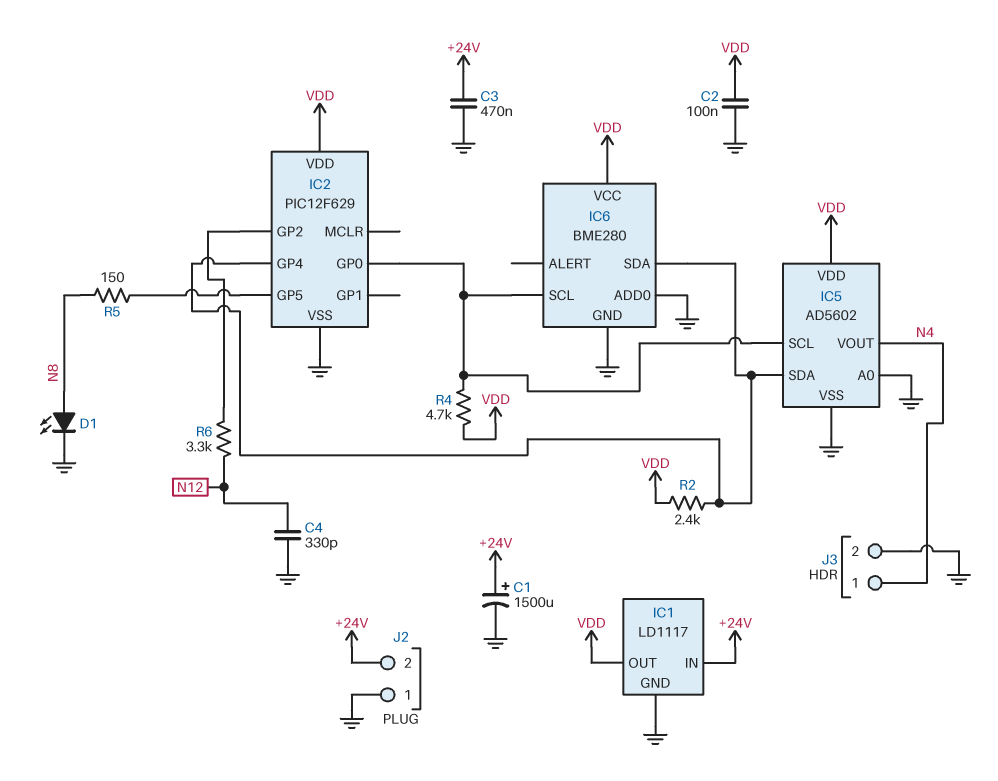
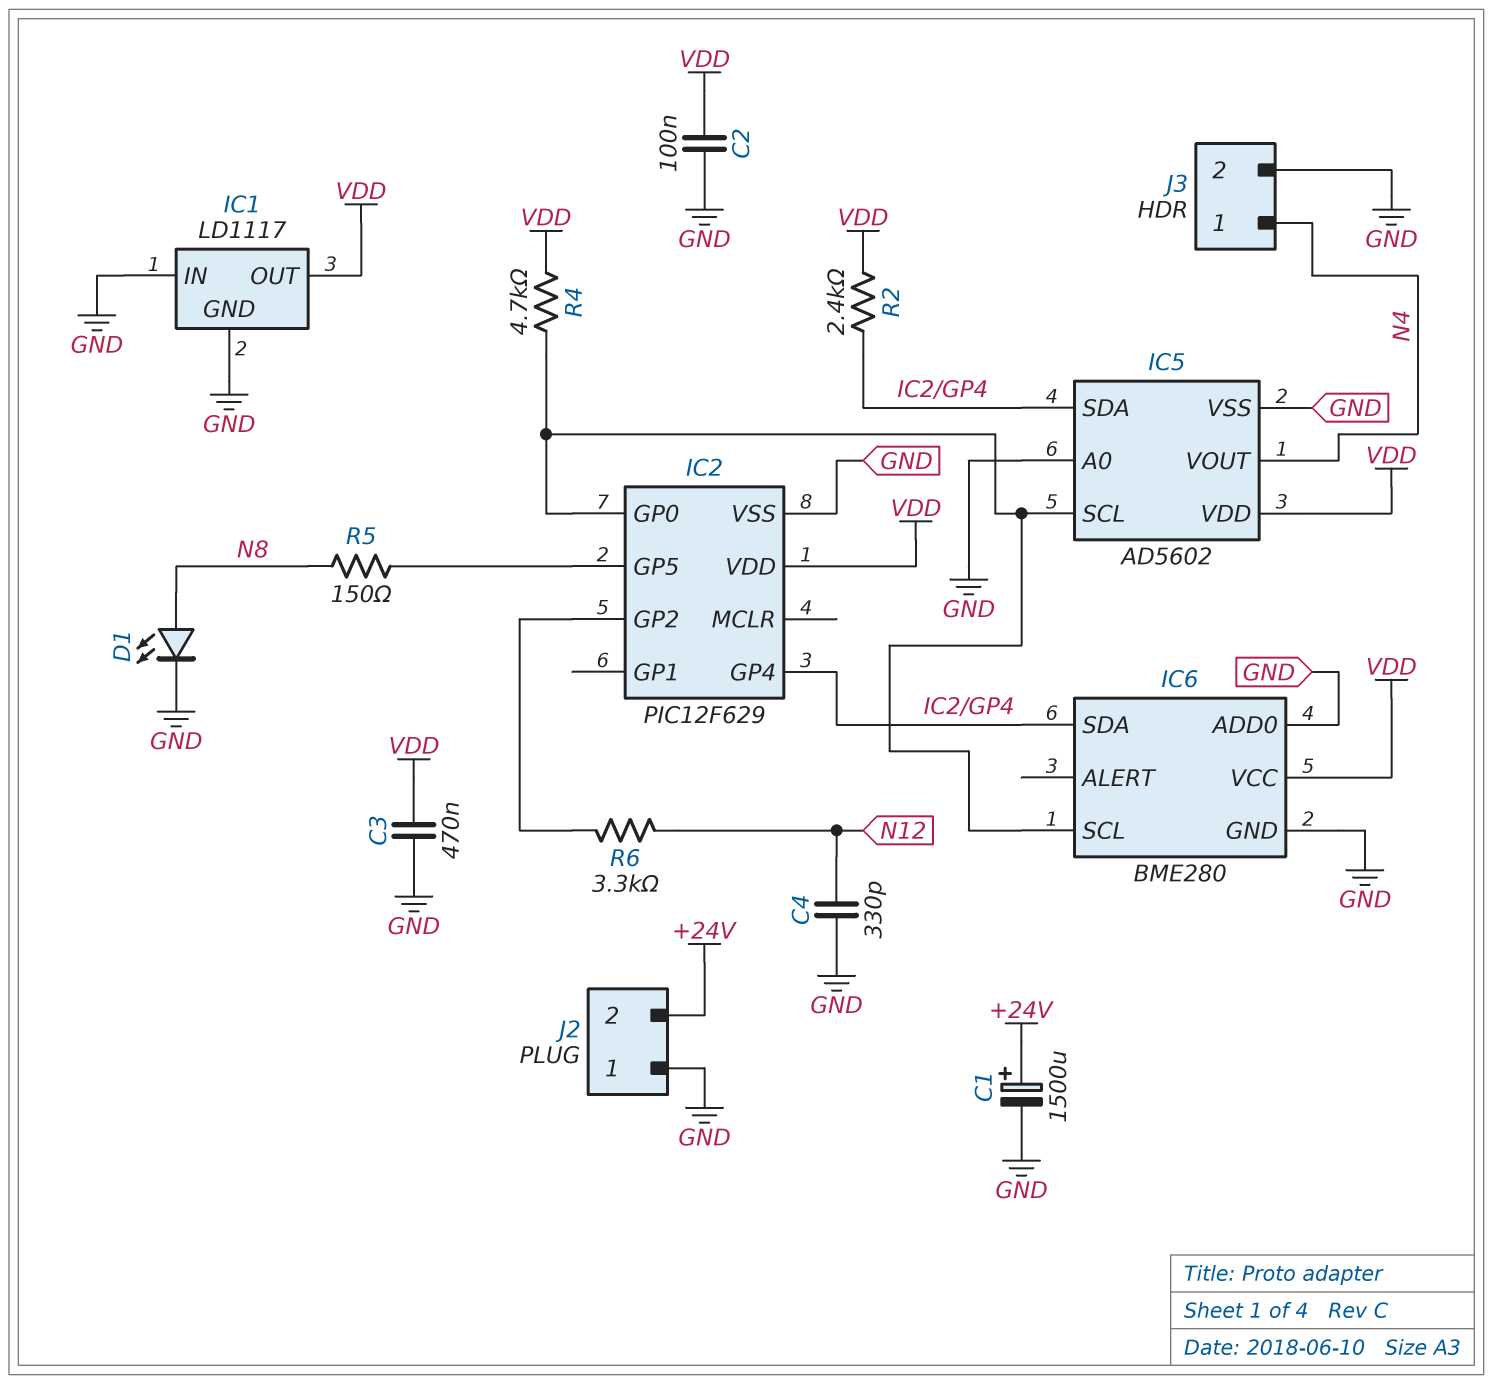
C3: 470nF (+24V, GND) -> 470nF (GND, VDD)
IC1 pin IN: +24V -> GND

